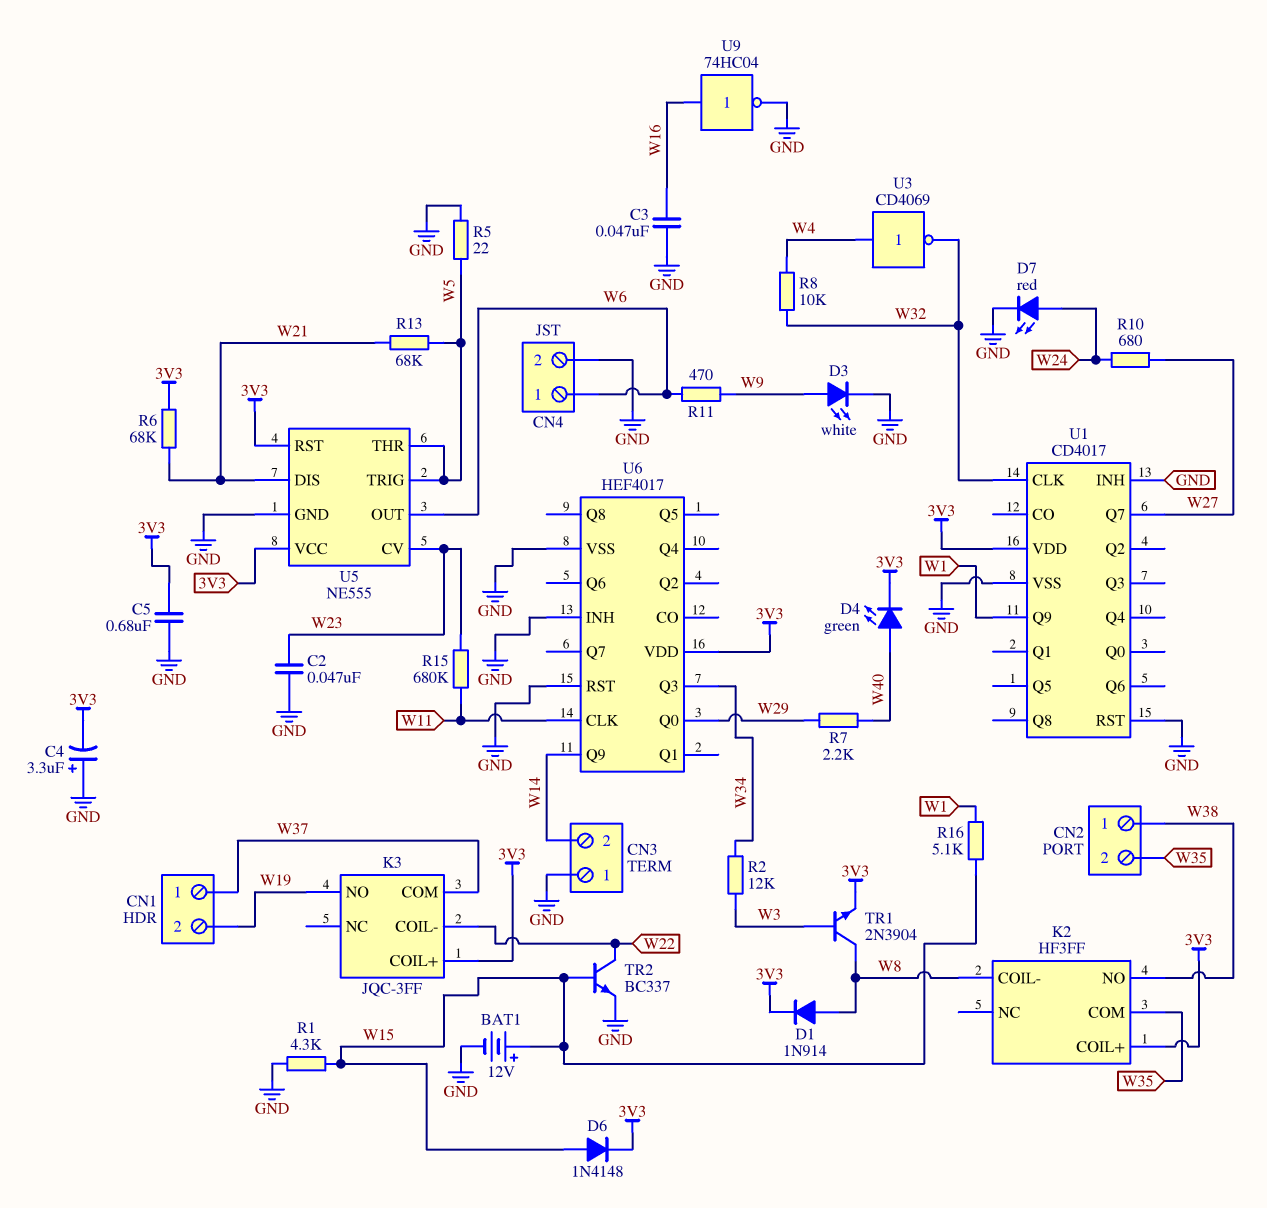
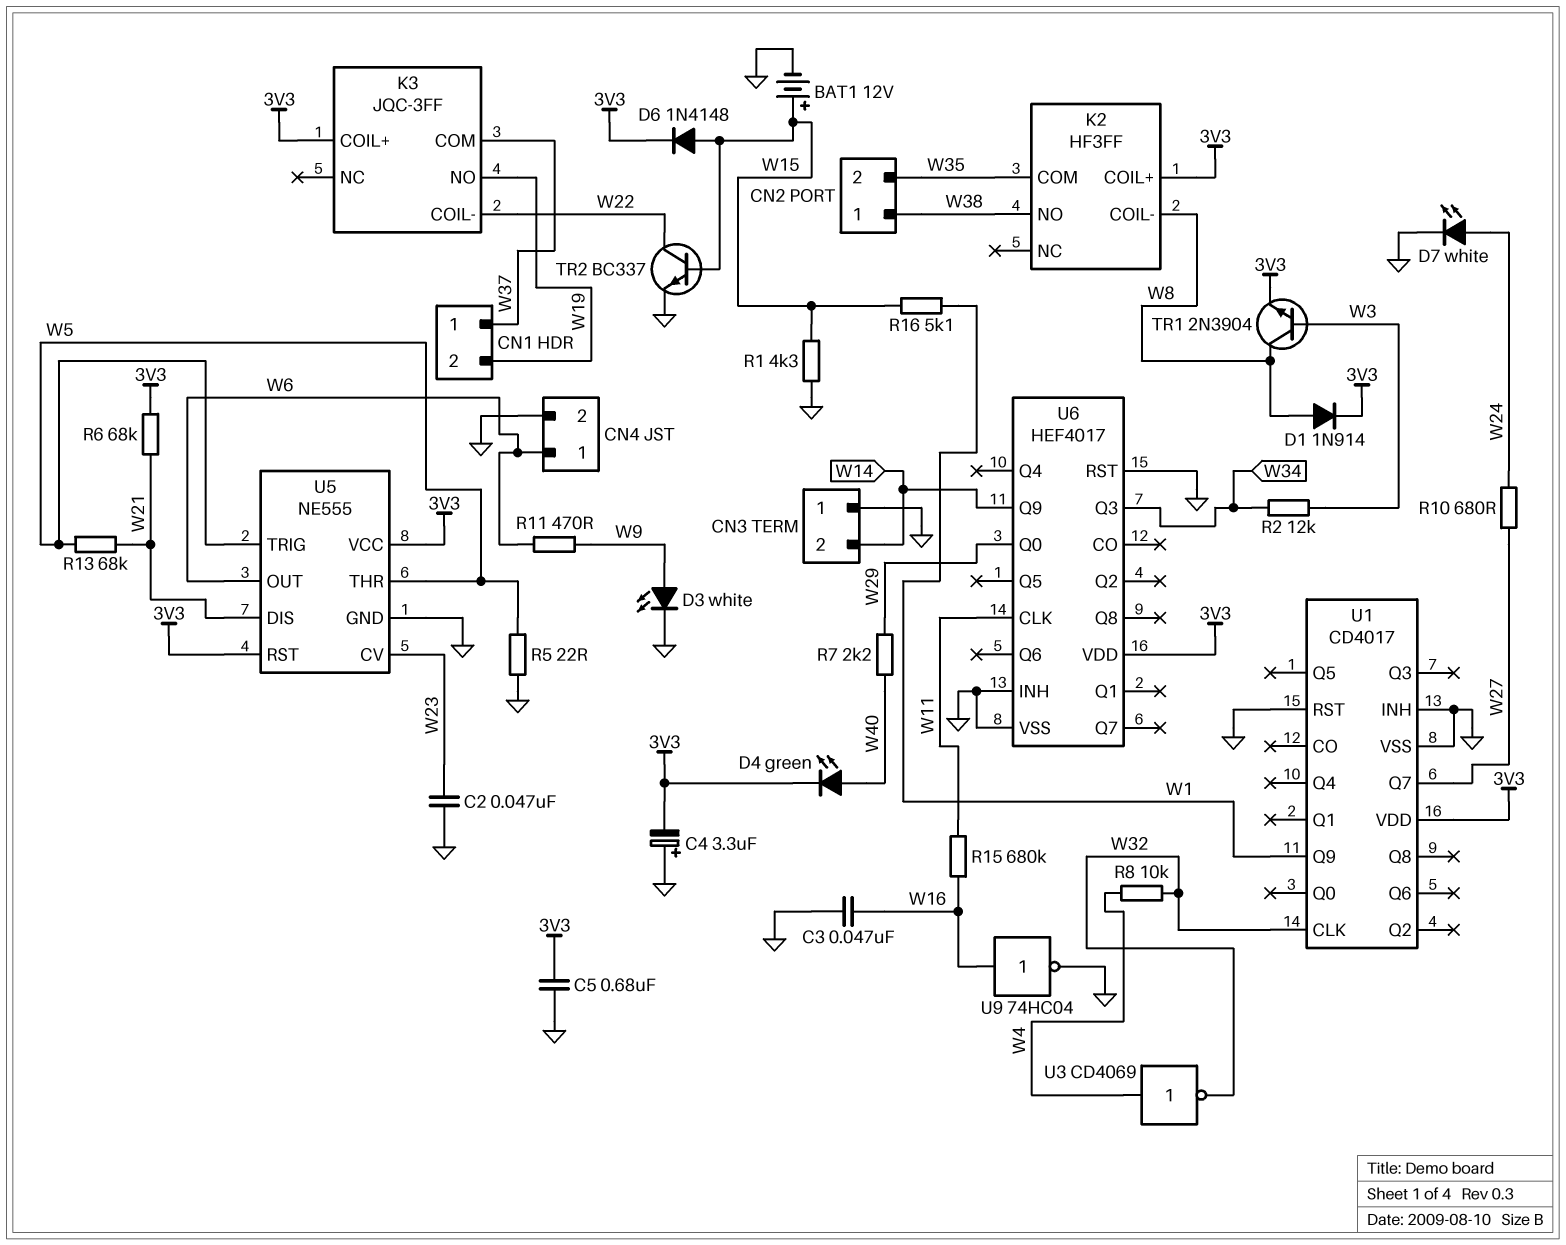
D7: LED red (A W24, K GND) -> LED white (A W24, K GND)
R15: 680k (W11, W23) -> 680k (W11, W16)

